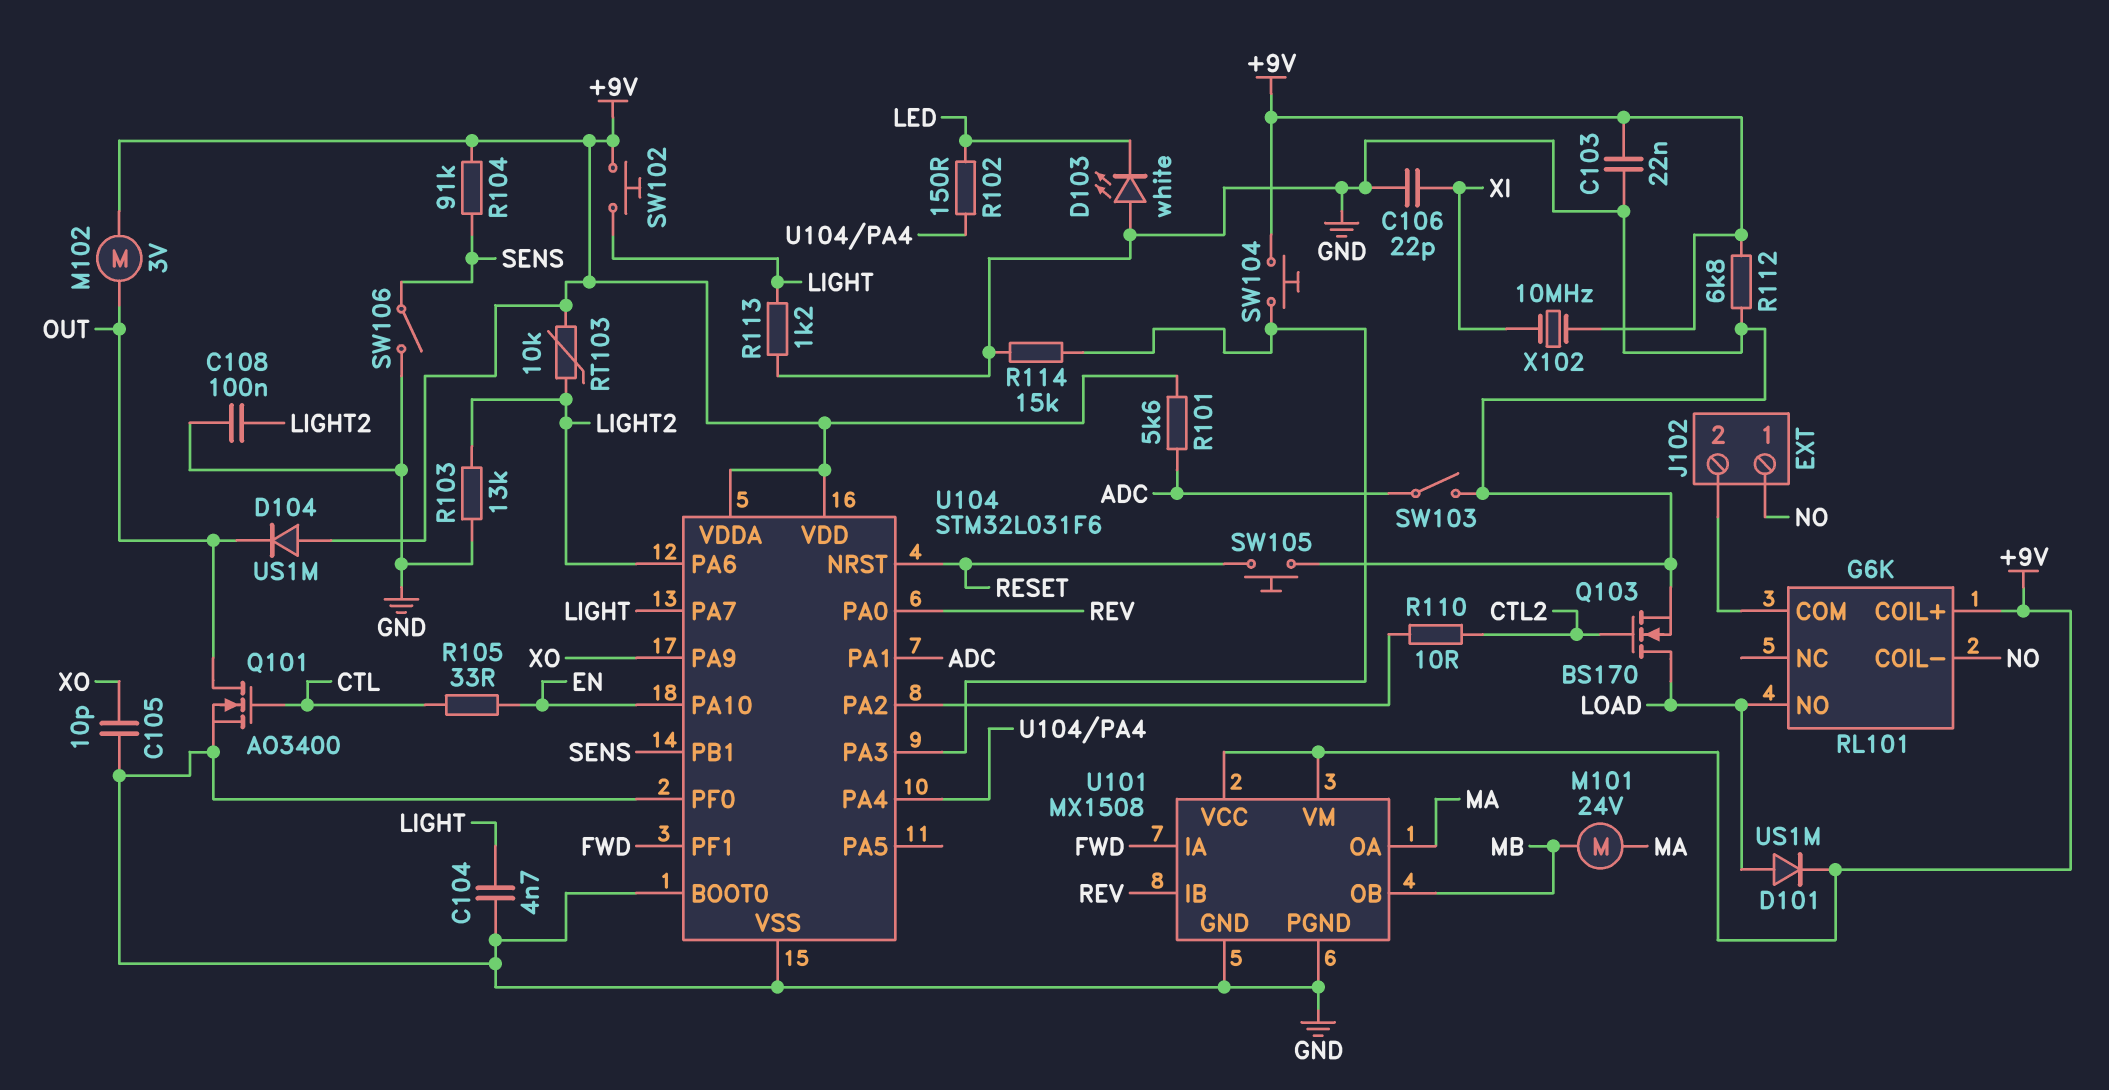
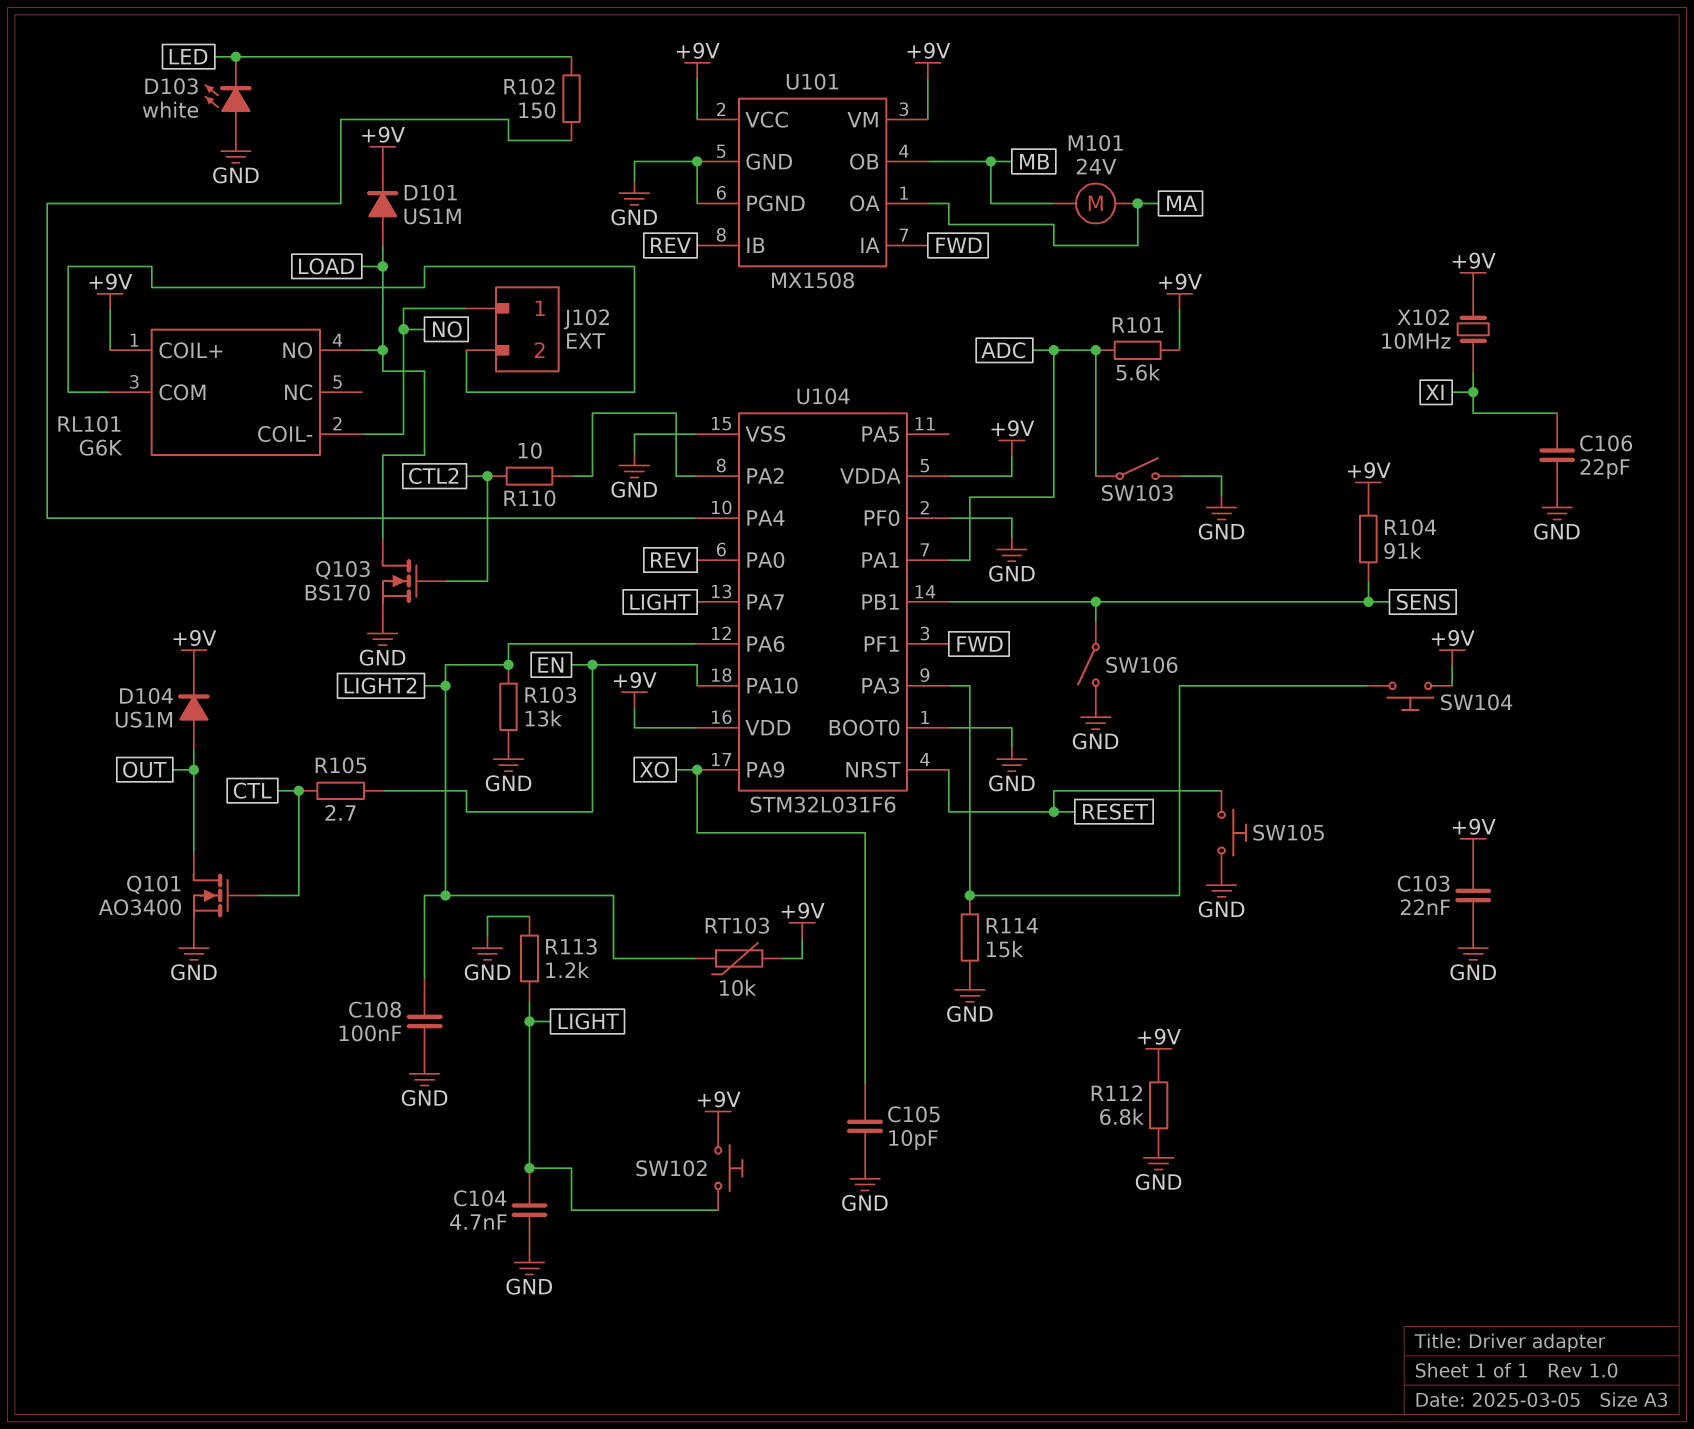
D104: diode US1M (A +9V, K OUT) -> diode US1M (A OUT, K +9V)
M102: motor 3V (+9V, OUT) -> none
R105: 33 (CTL, EN) -> 2.7 (CTL, EN)

